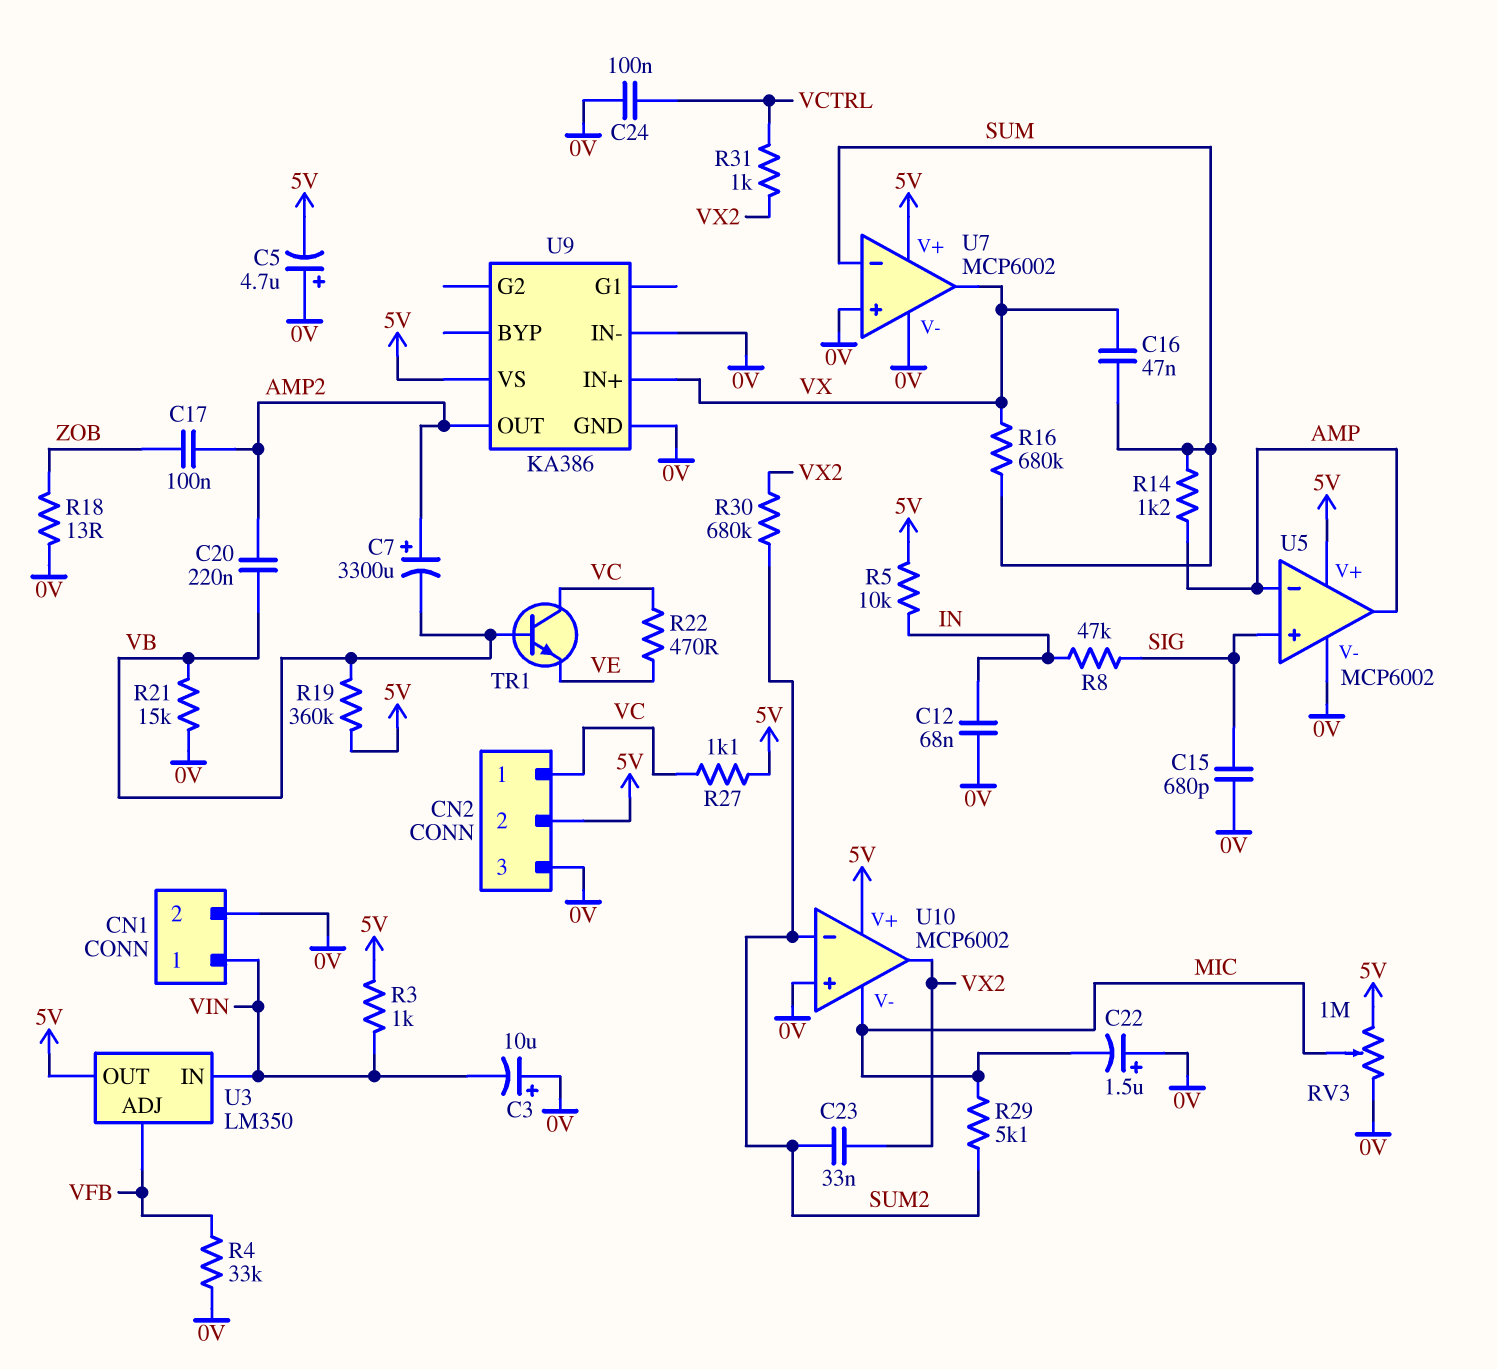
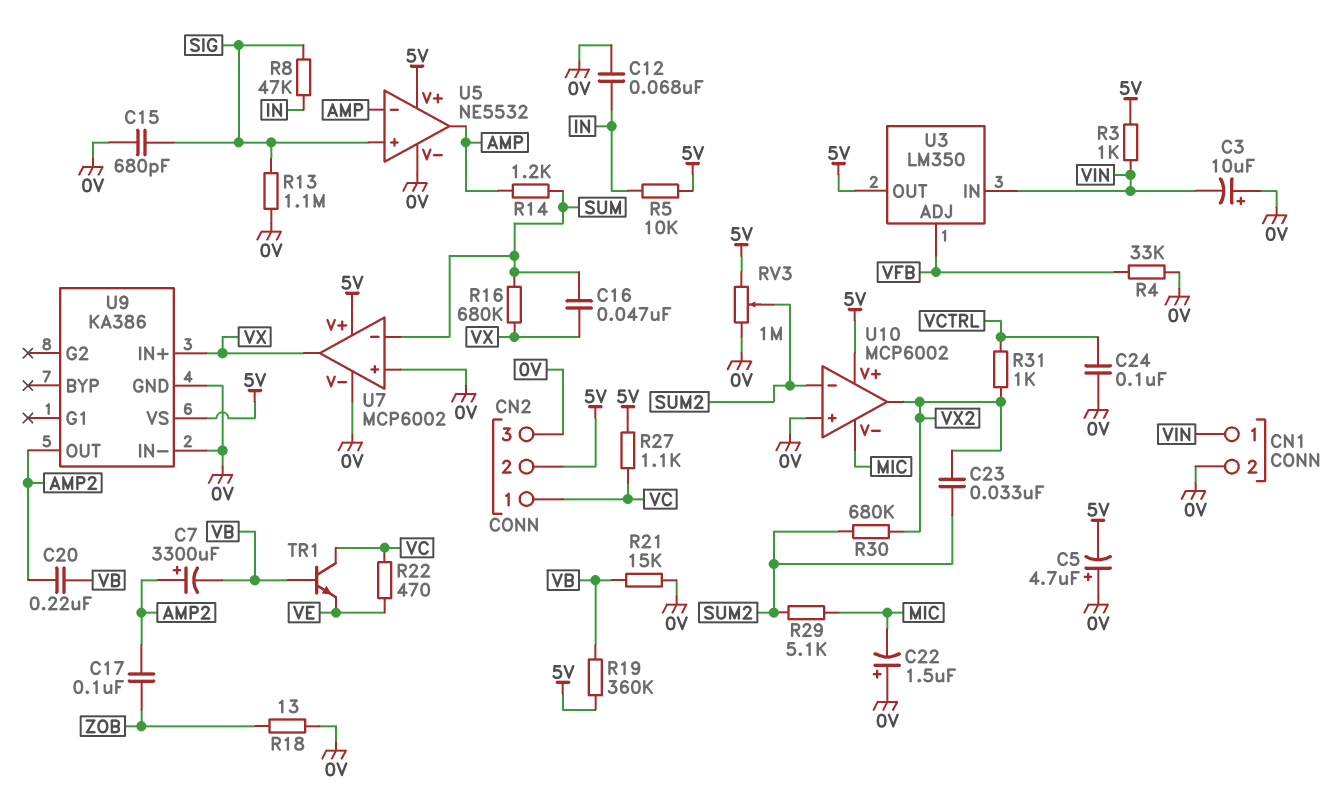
R13: none -> 1.1M (0V, SIG)
RV3: 1M (0V, 5V, wiper MIC) -> 1M (0V, 5V, wiper SUM2)
U5: MCP6002 -> NE5532

